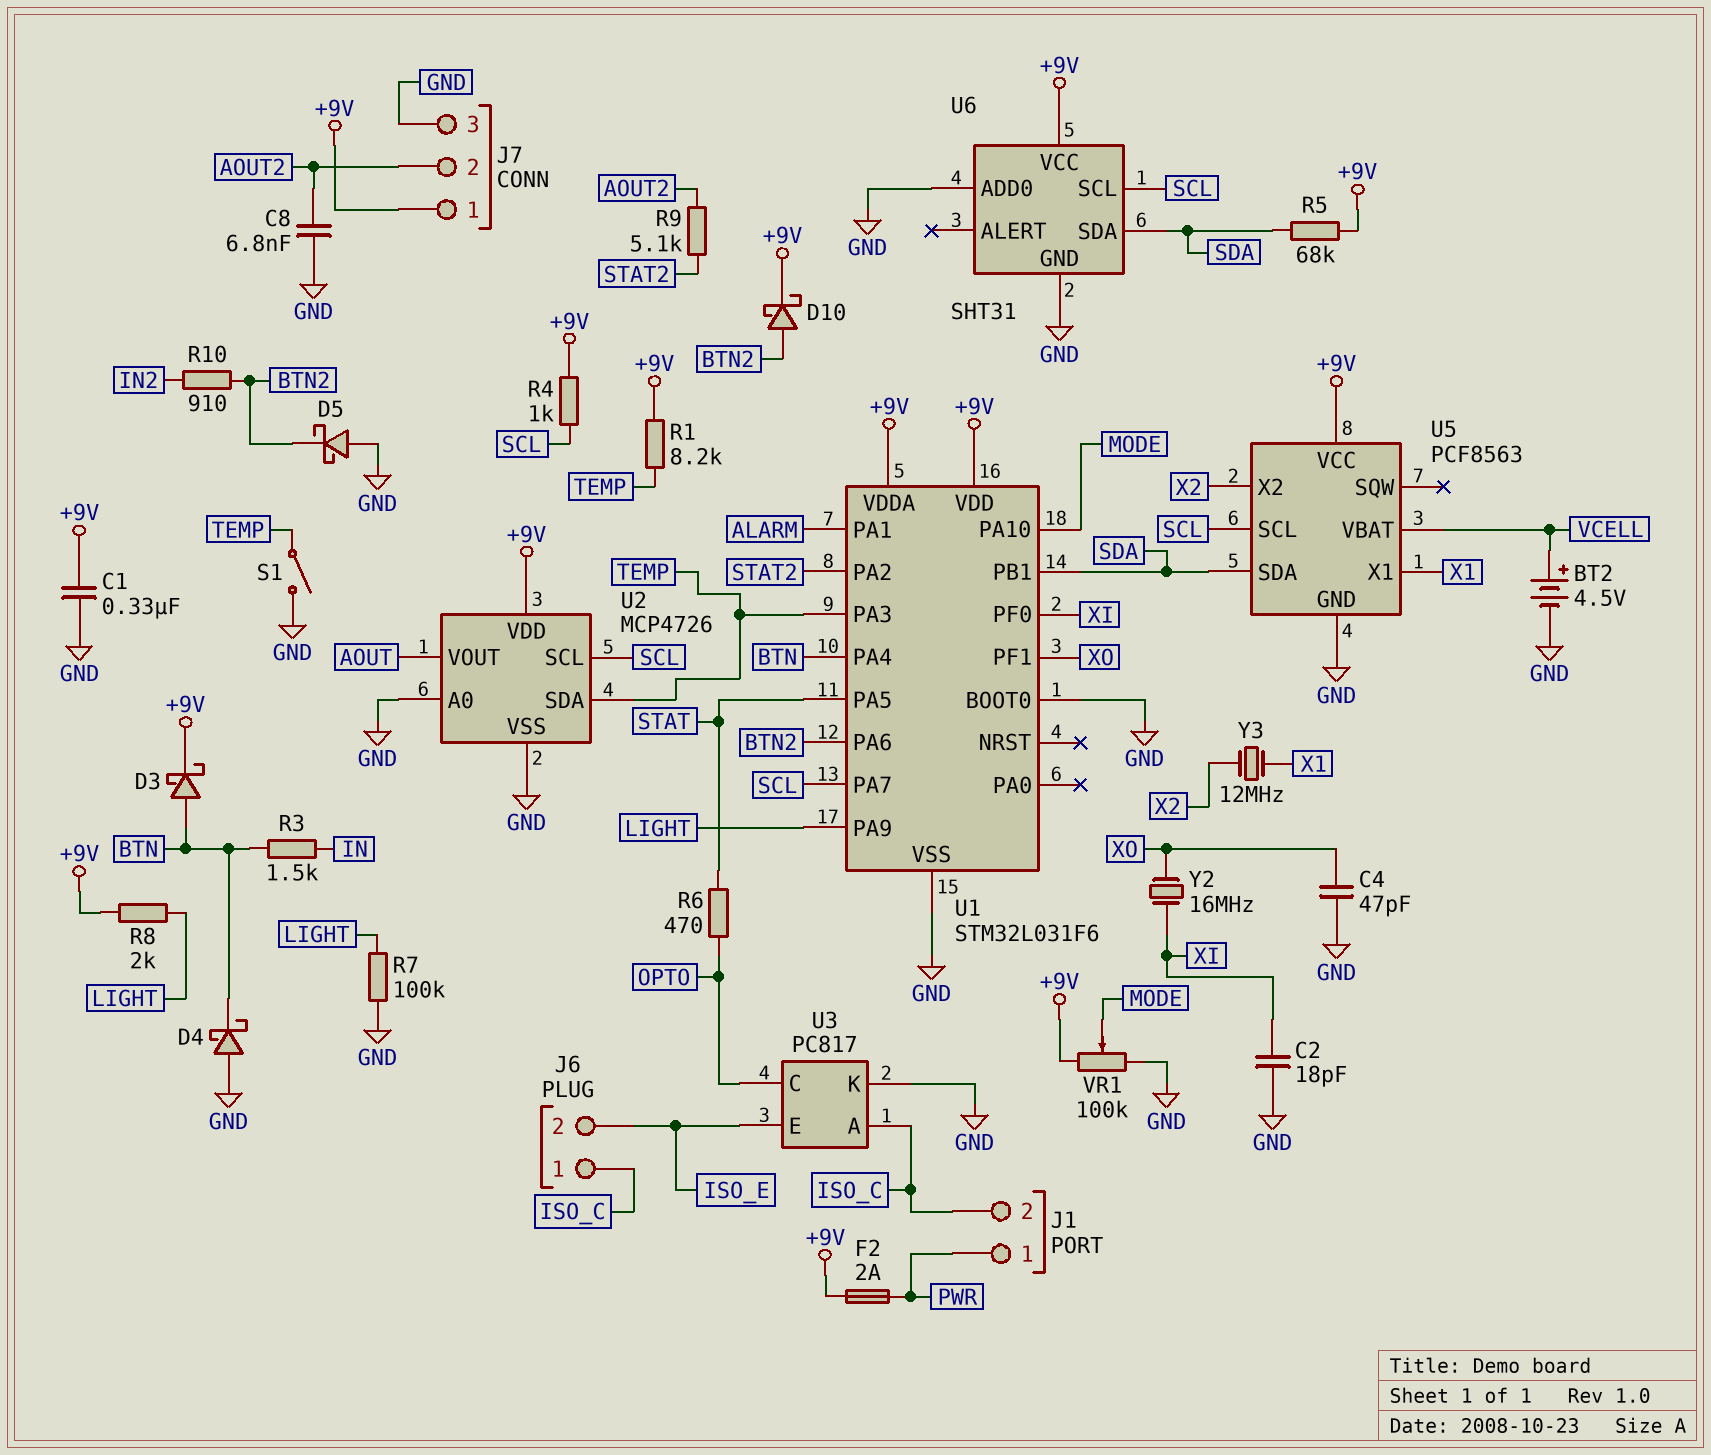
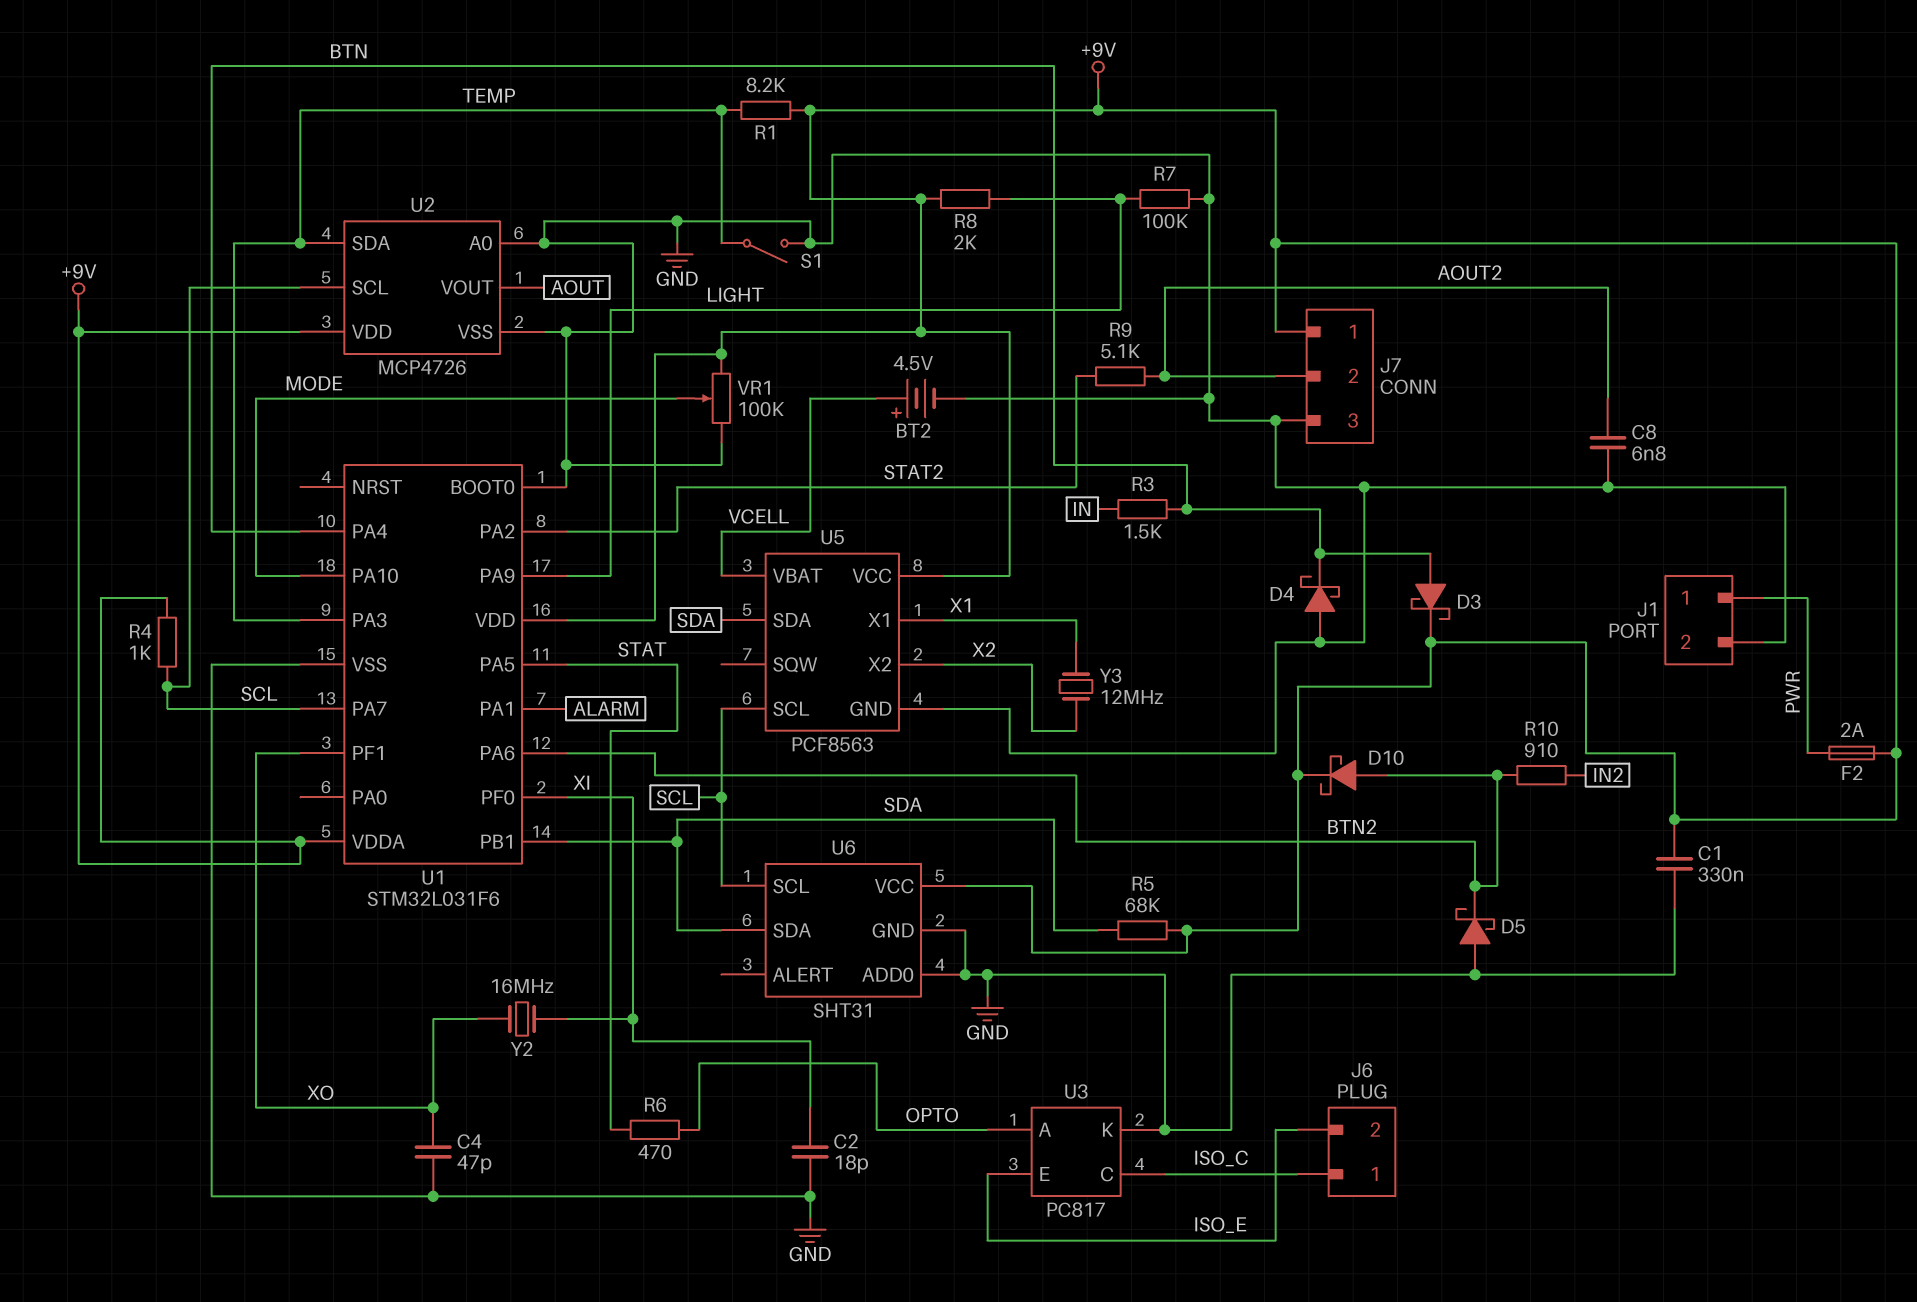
J1 pin 2: ISO_C -> GND
U3 pin A: ISO_C -> OPTO
U3 pin C: OPTO -> ISO_C

